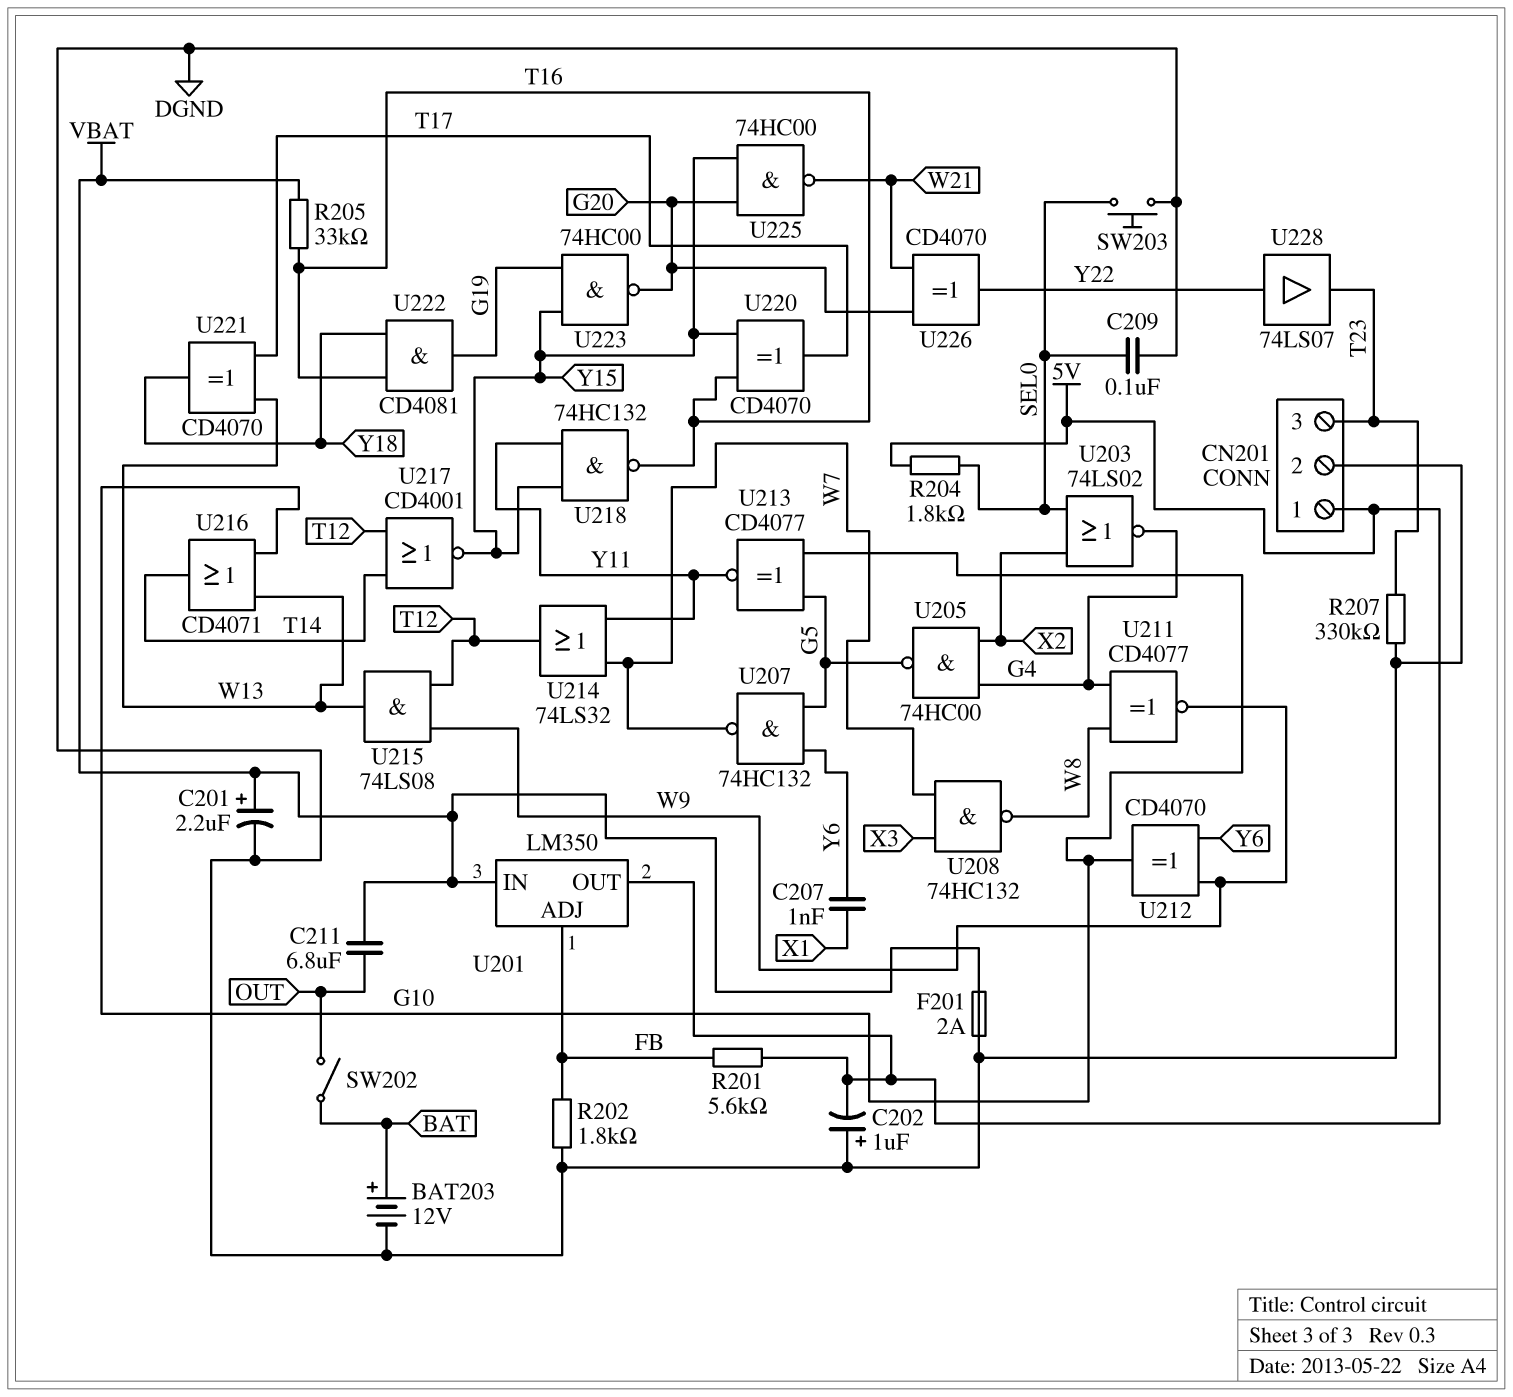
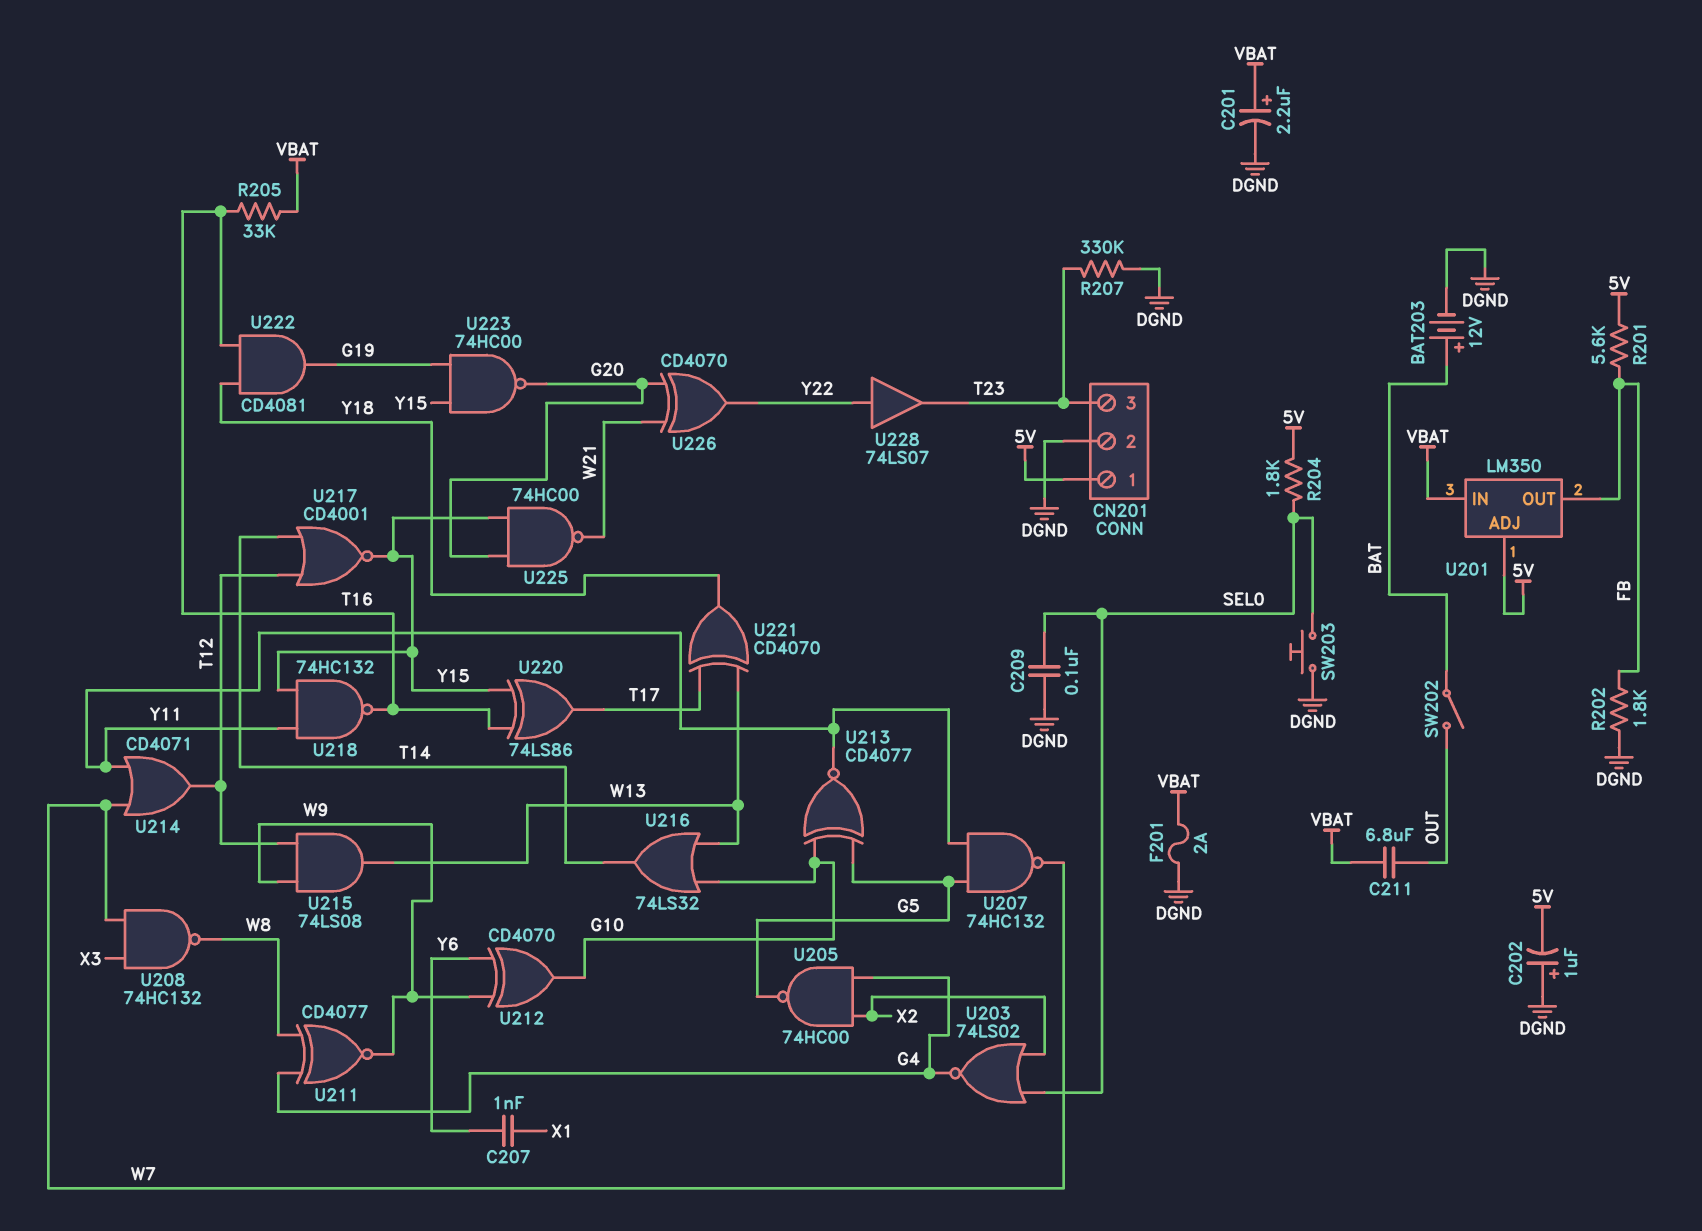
U201 pin ADJ: FB -> 5V
U201 pin OUT: 5V -> FB
U207: NAND 74HC132 (in G5, in Y6, out W7) -> NAND 74HC132 (in G5, in Y11, out W7)
U214: OR 74LS32 (in W7, in Y11, out T12) -> OR CD4071 (in W7, in Y11, out T12)
U216: OR CD4071 (in G10, in W13, out T14) -> OR 74LS32 (in G10, in W13, out T14)
U220: XOR CD4070 (in T16, in Y15, out T17) -> XOR 74LS86 (in T16, in Y15, out T17)

